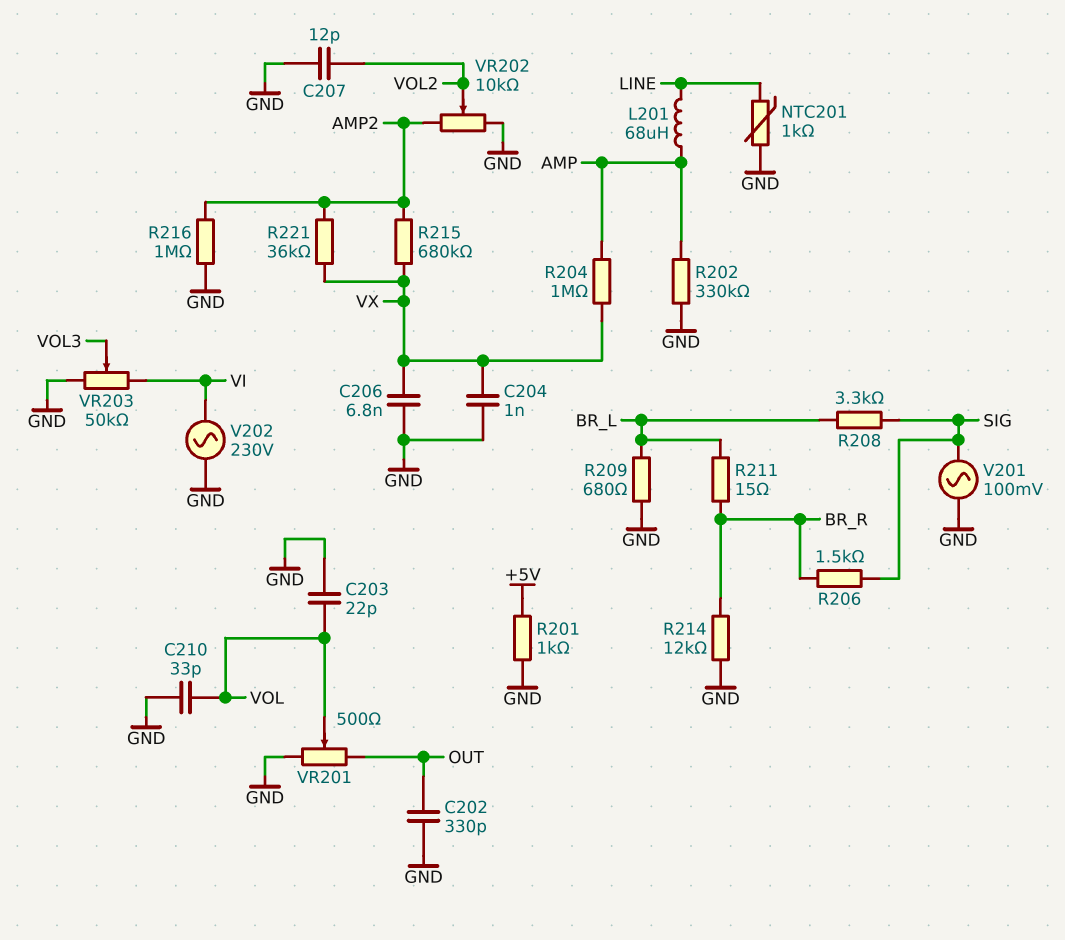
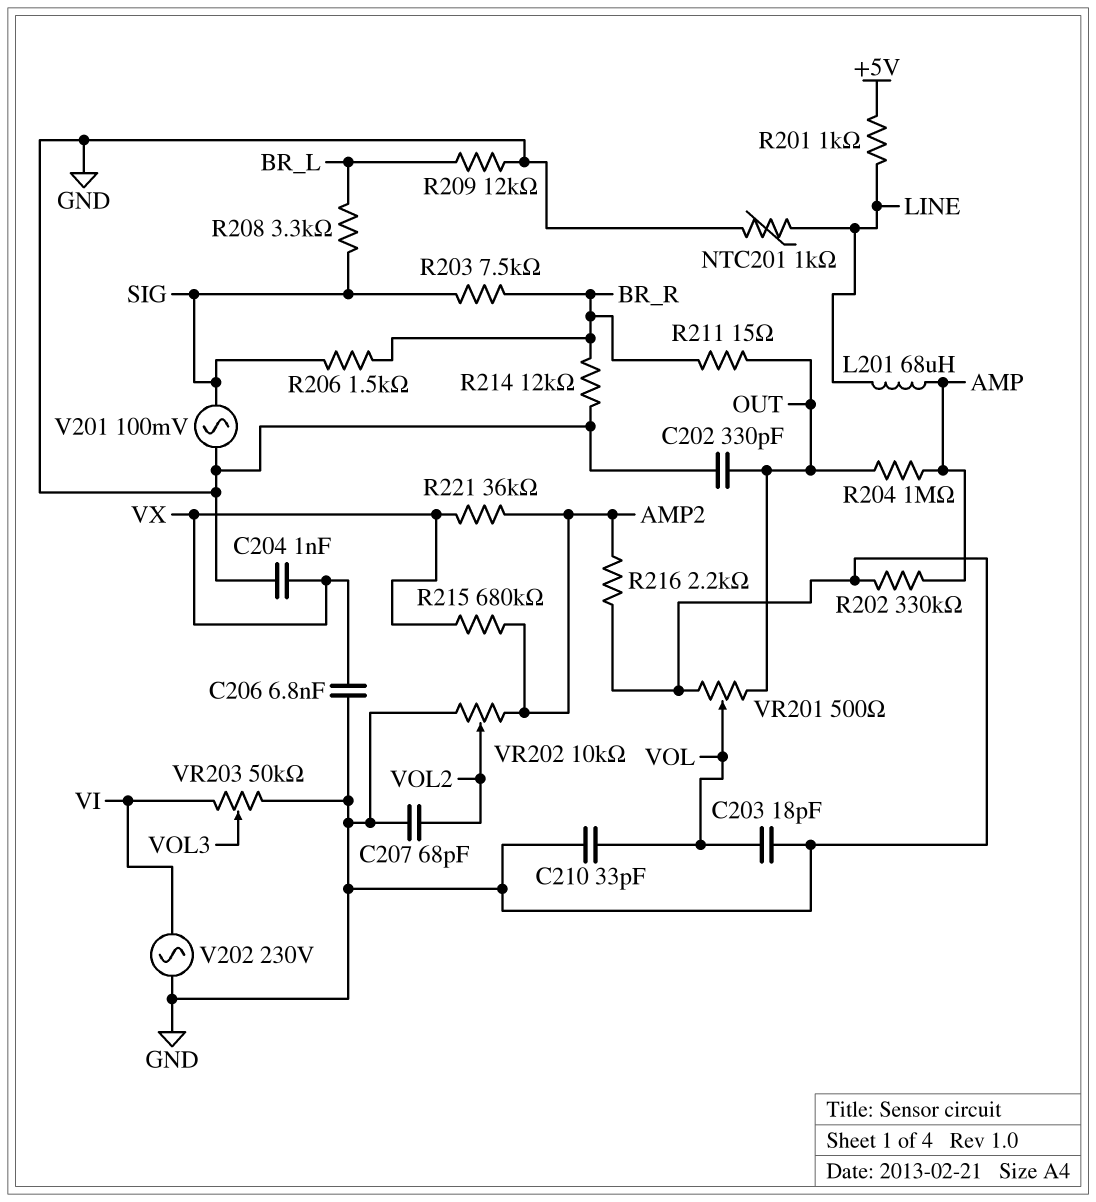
C203: 22pF (GND, VOL) -> 18pF (GND, VOL)
C207: 12pF (GND, VOL2) -> 68pF (GND, VOL2)
R201: 1k (+5V, GND) -> 1k (+5V, LINE)
R203: none -> 7.5k (BR_R, SIG)
R204: 1M (AMP, VX) -> 1M (AMP, OUT)
R209: 680 (BR_L, GND) -> 12k (BR_L, GND)
R211: 15 (BR_L, BR_R) -> 15 (BR_R, OUT)
R216: 1M (AMP2, GND) -> 2.2k (AMP2, GND)

